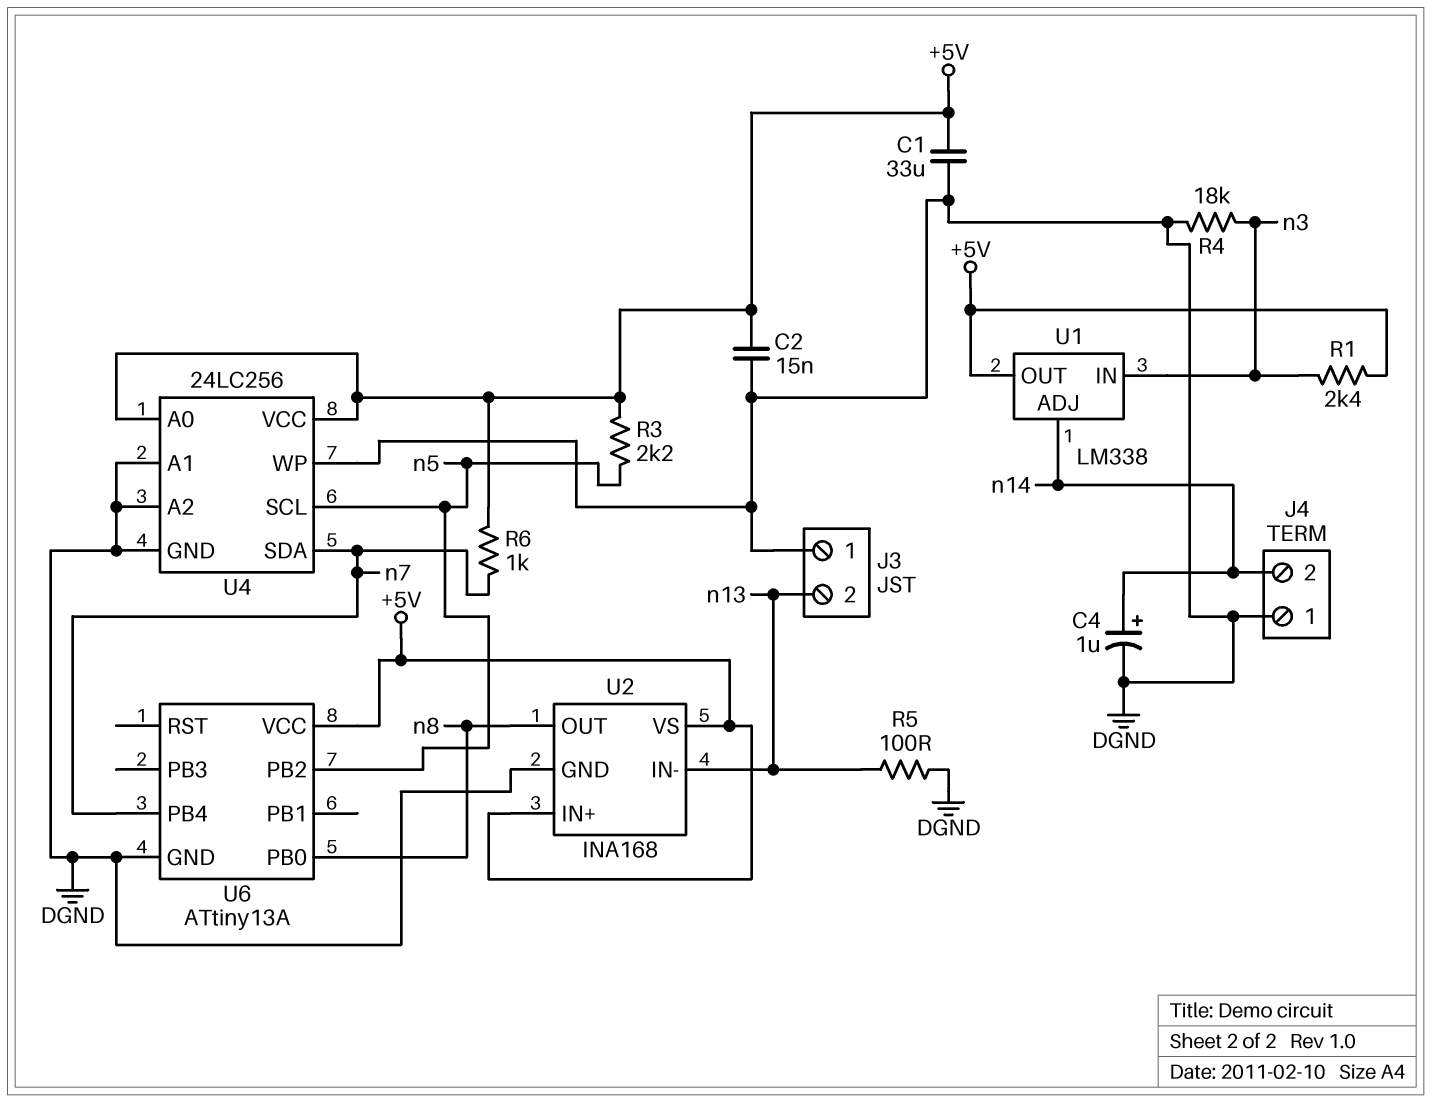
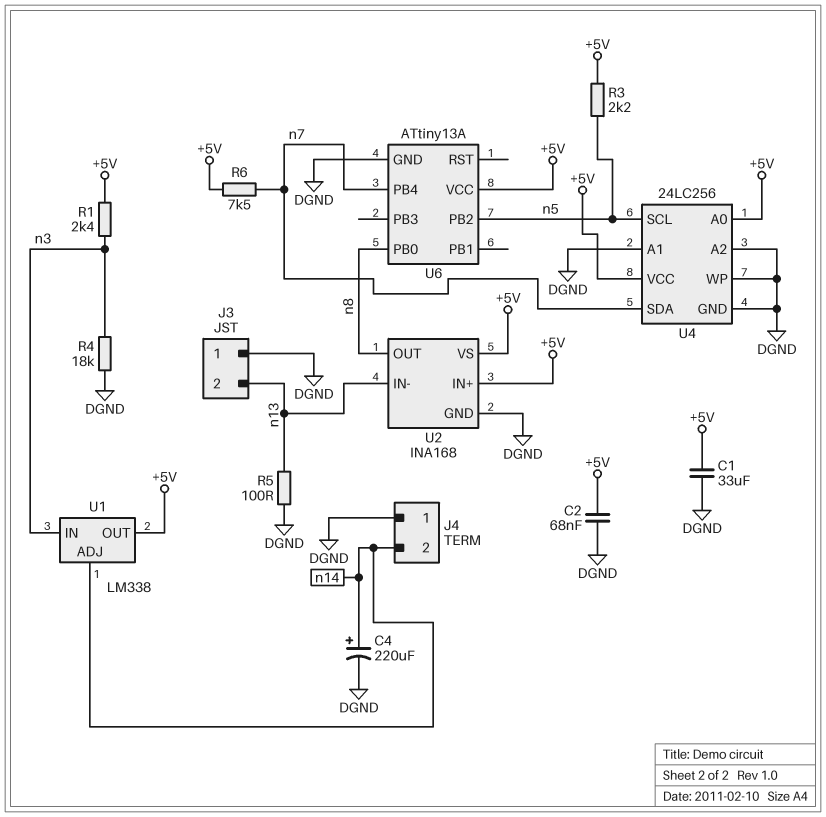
C2: 15nF (+5V, DGND) -> 68nF (+5V, DGND)
C4: 1uF (plus n14, minus DGND) -> 220uF (plus n14, minus DGND)
R6: 1k (+5V, n7) -> 7.5k (+5V, n7)

